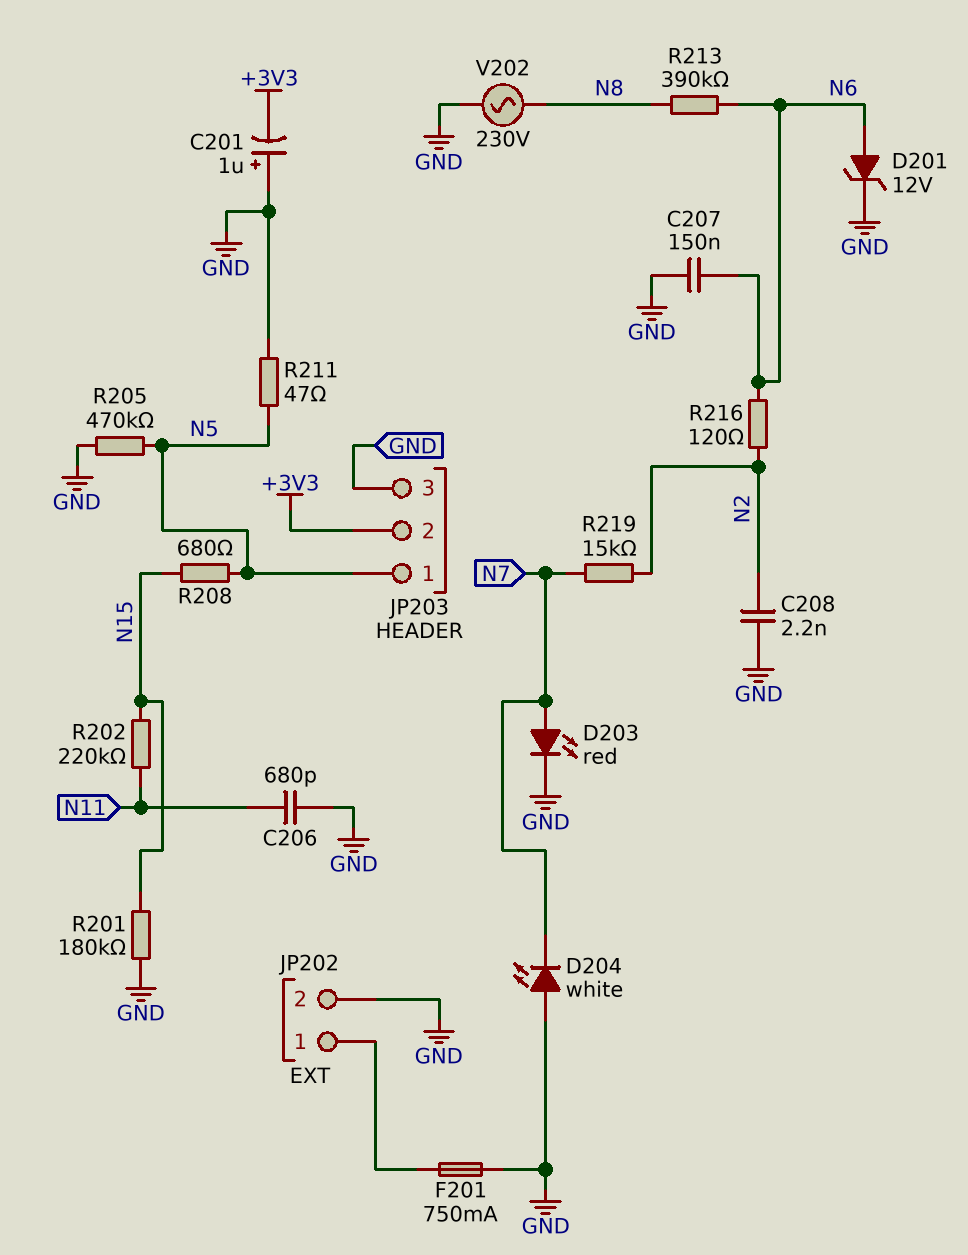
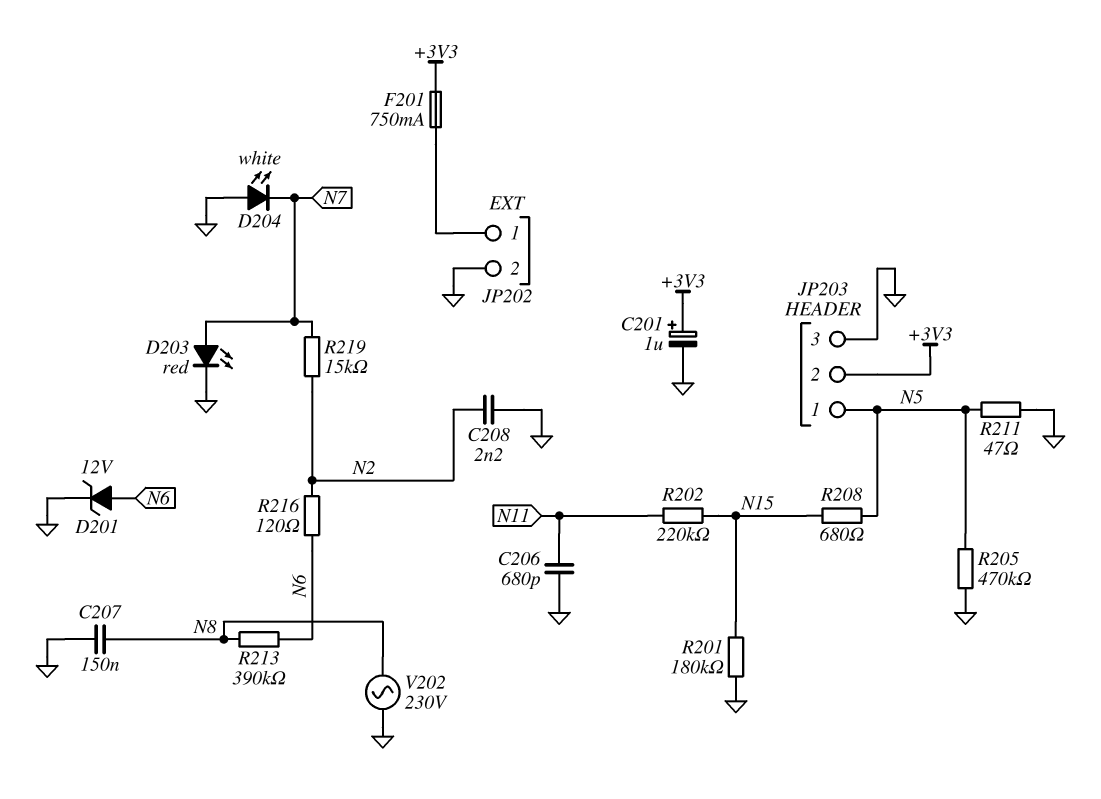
C201: 1uF (plus GND, minus +3V3) -> 1uF (plus +3V3, minus GND)
C207: 150nF (GND, N6) -> 150nF (GND, N8)
F201: 750mA (GND, JP202/1) -> 750mA (+3V3, JP202/1)

